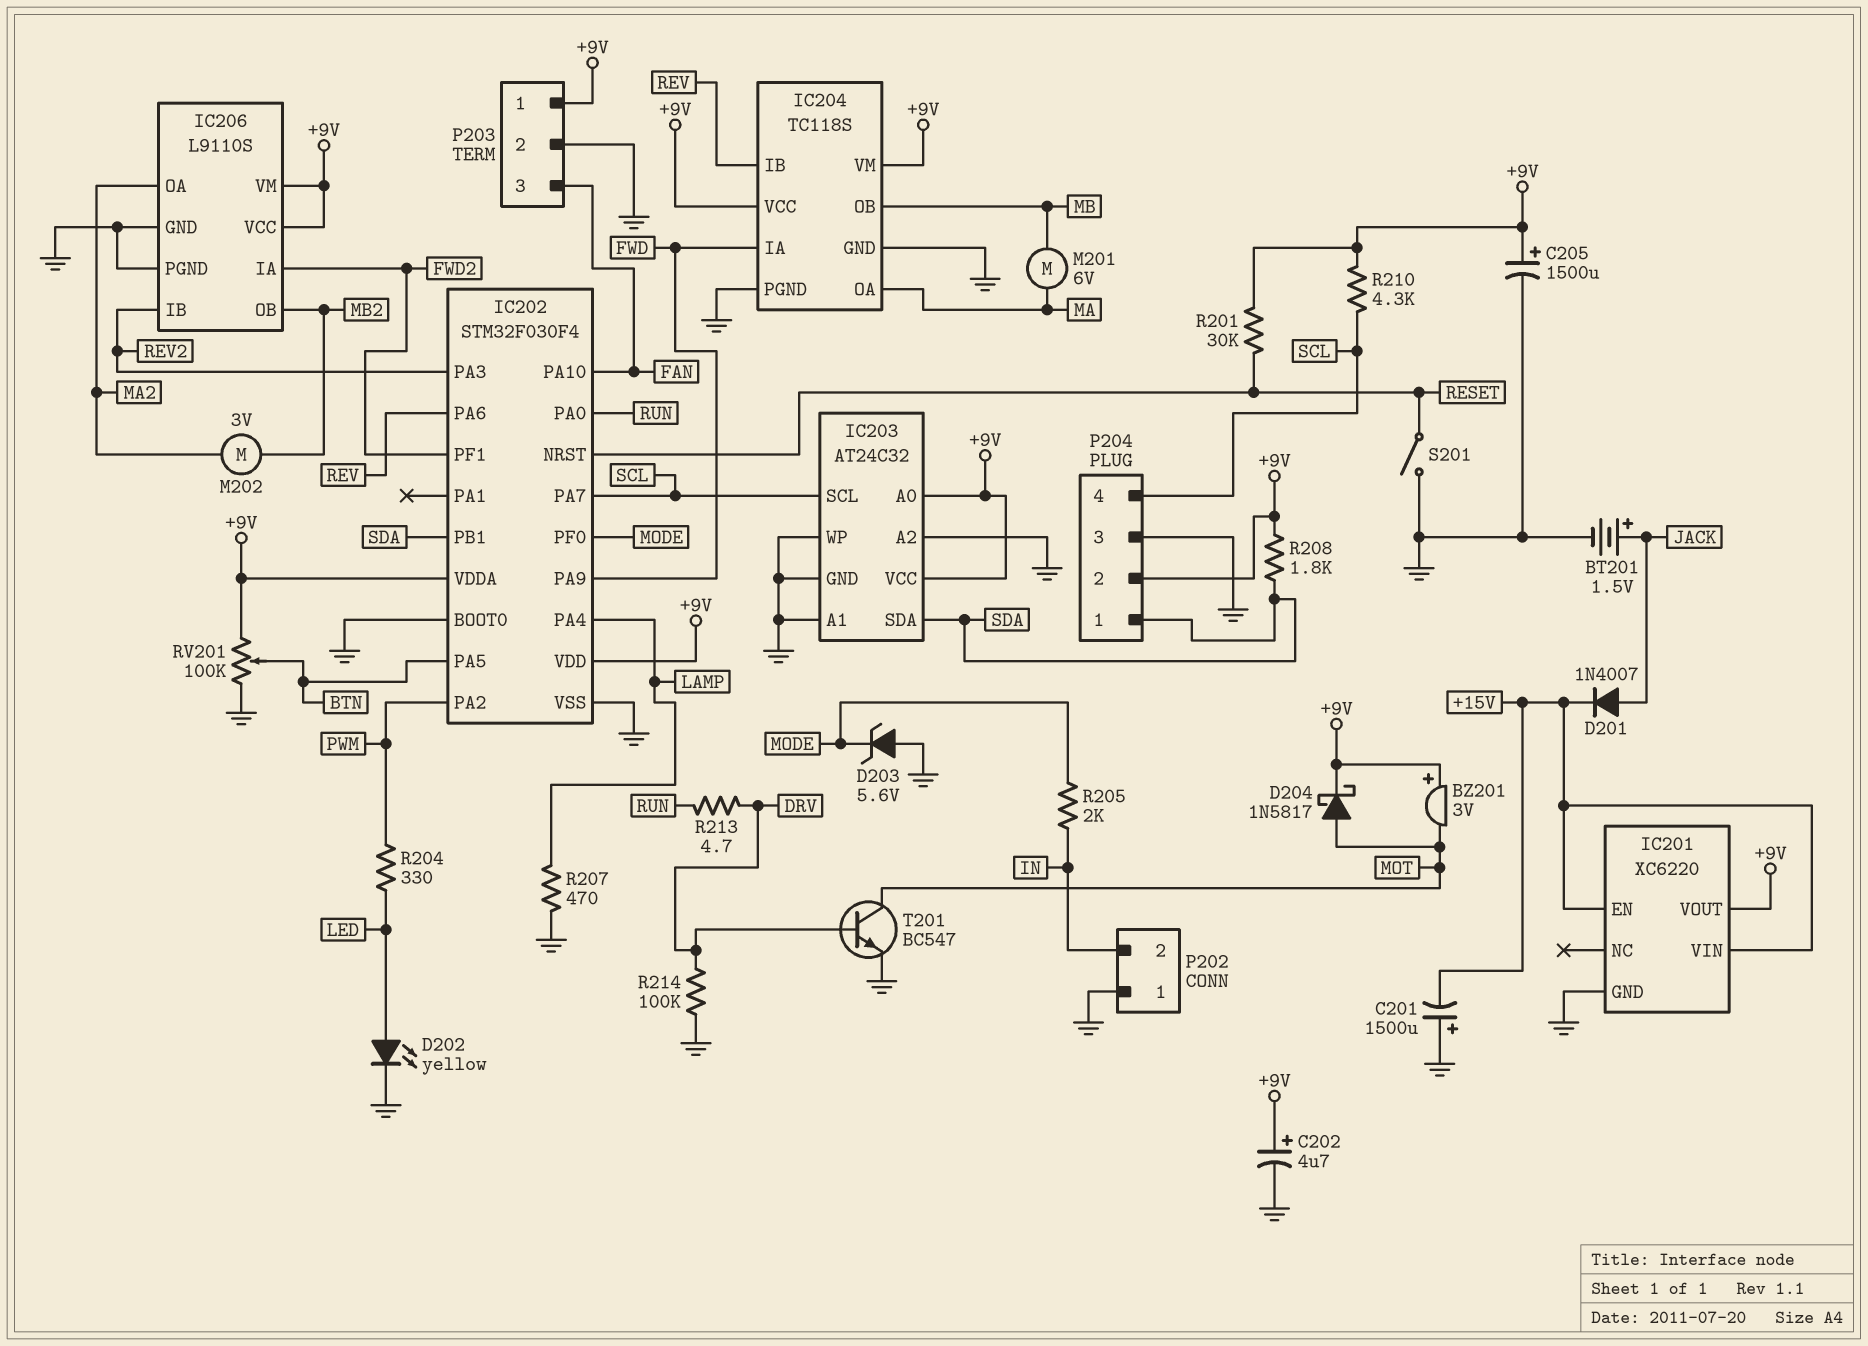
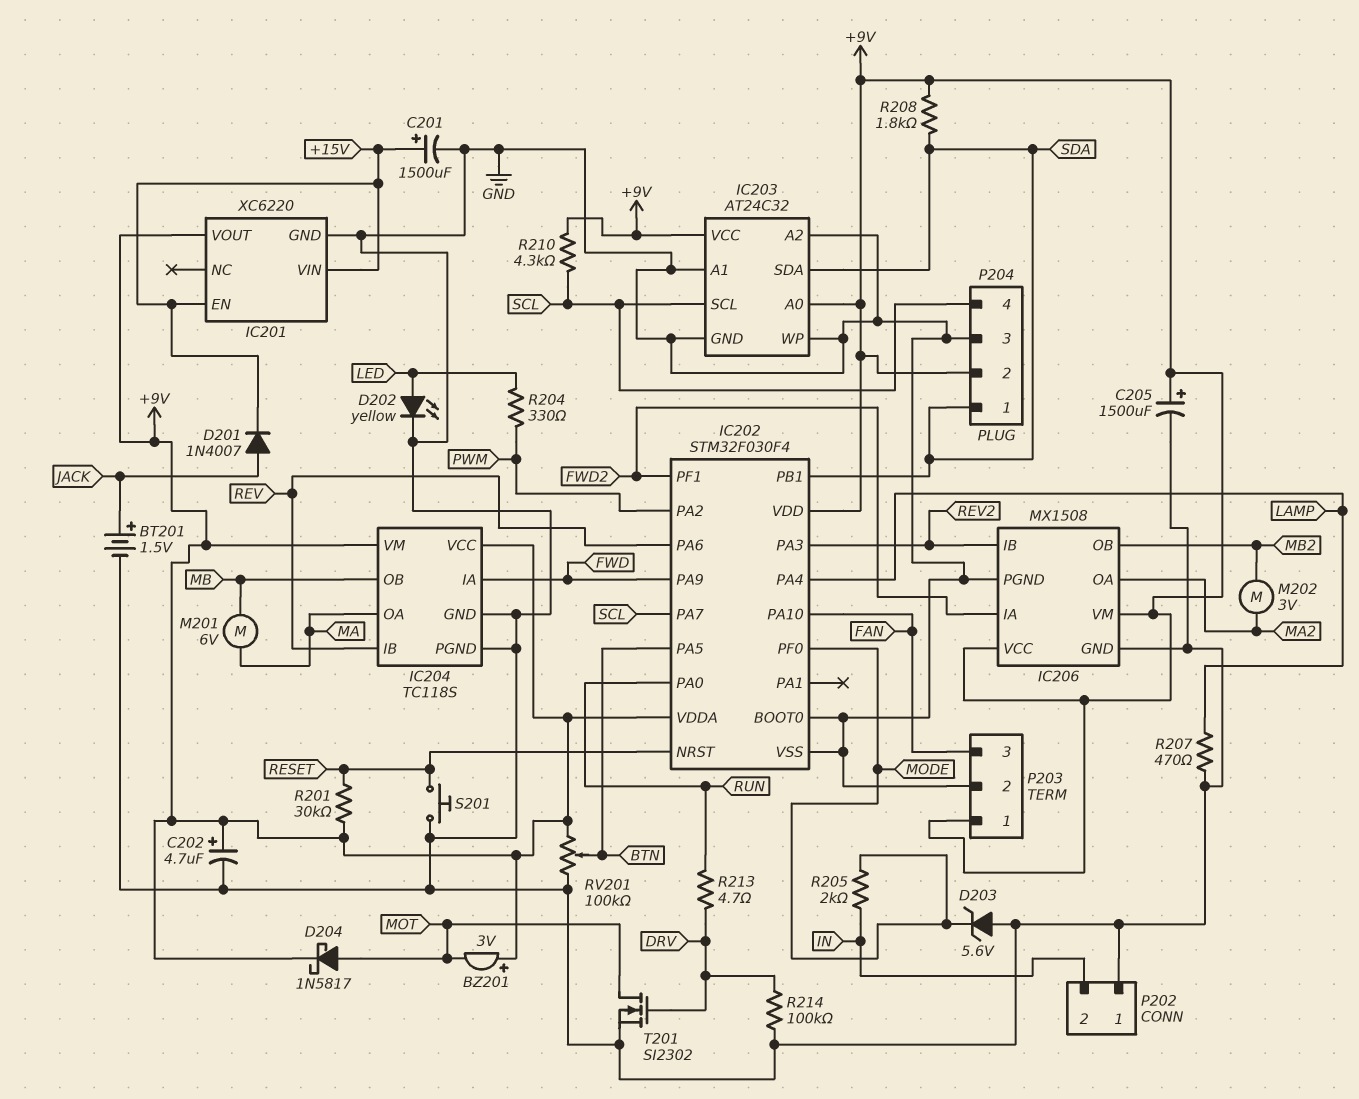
C201: 1500uF (plus GND, minus +15V) -> 1500uF (plus +15V, minus GND)
IC206: L9110S -> MX1508
S201: switch (GND, RESET) -> button (GND, RESET)
T201: NPN BC547 (B DRV, C MOT, E GND) -> NMOS SI2302 (G DRV, D MOT, S GND)

